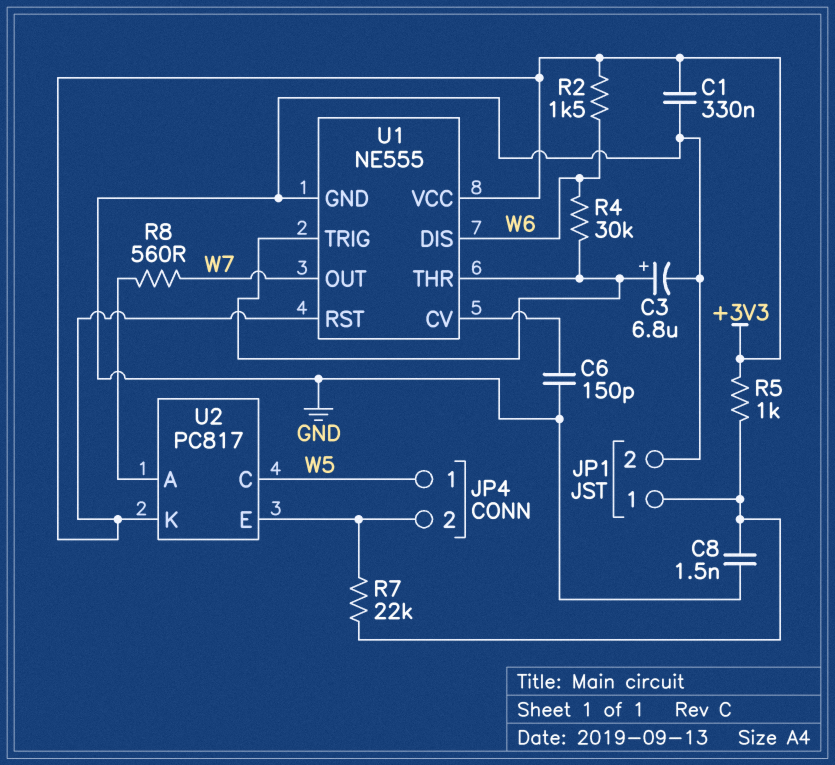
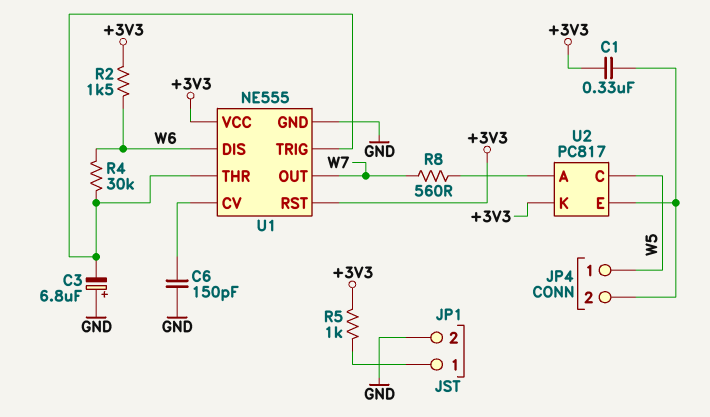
C1: 330nF (+3V3, GND) -> 330nF (+3V3, JP4/2)
C3: 6.8uF (plus U1/THR, minus GND) -> 6.8uF (plus GND, minus U1/THR)
C8: 1.5nF (GND, JP1/1) -> none
R7: 22k (JP1/1, JP4/2) -> none

